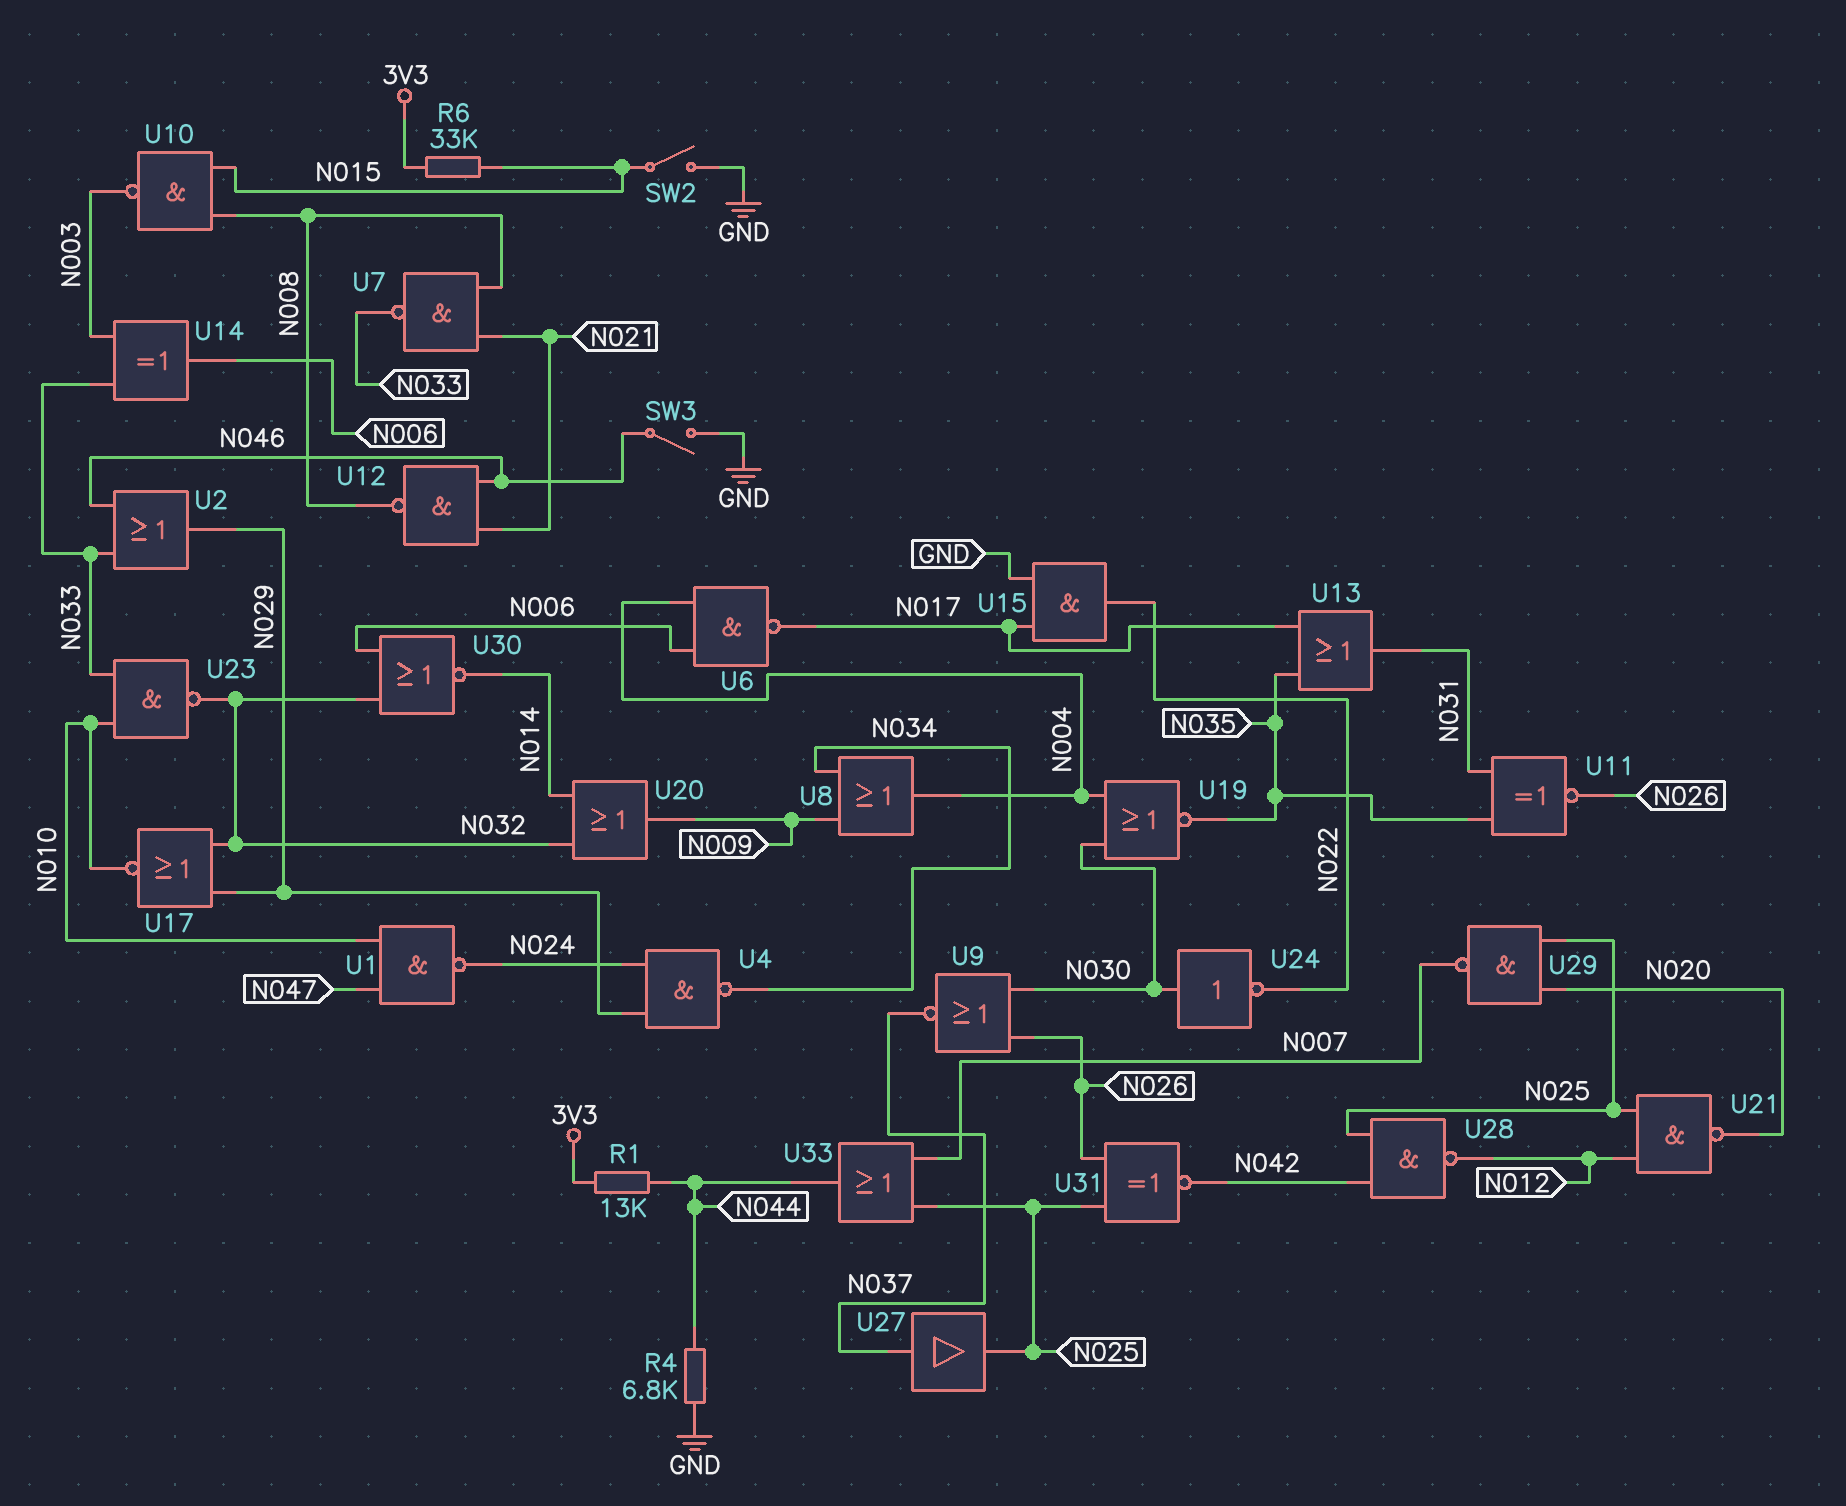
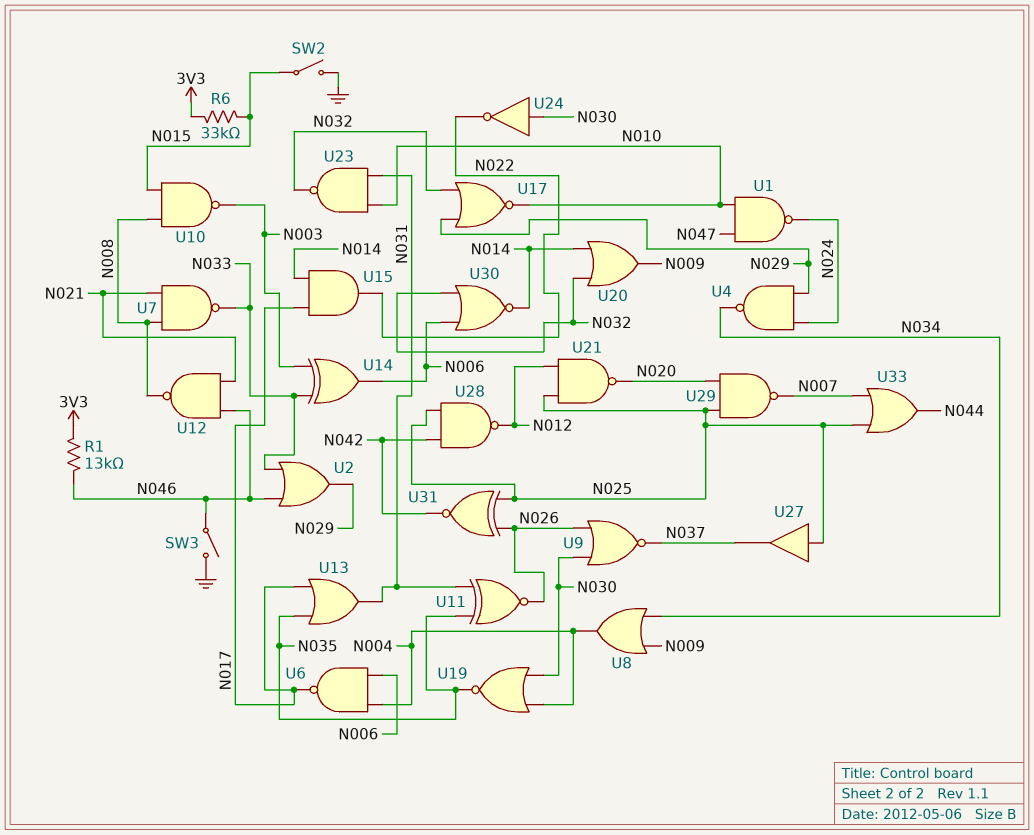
R1: 13k (3V3, N044) -> 13k (3V3, N046)
R4: 6.8k (GND, N044) -> none
U15: AND (in GND, in N017, out N022) -> AND (in N014, in N017, out N022)
U23: NAND (in N010, in N033, out N032) -> NAND (in N010, in N031, out N032)
U27: buffer (in N037, out N025) -> buffer (in N025, out N037)

